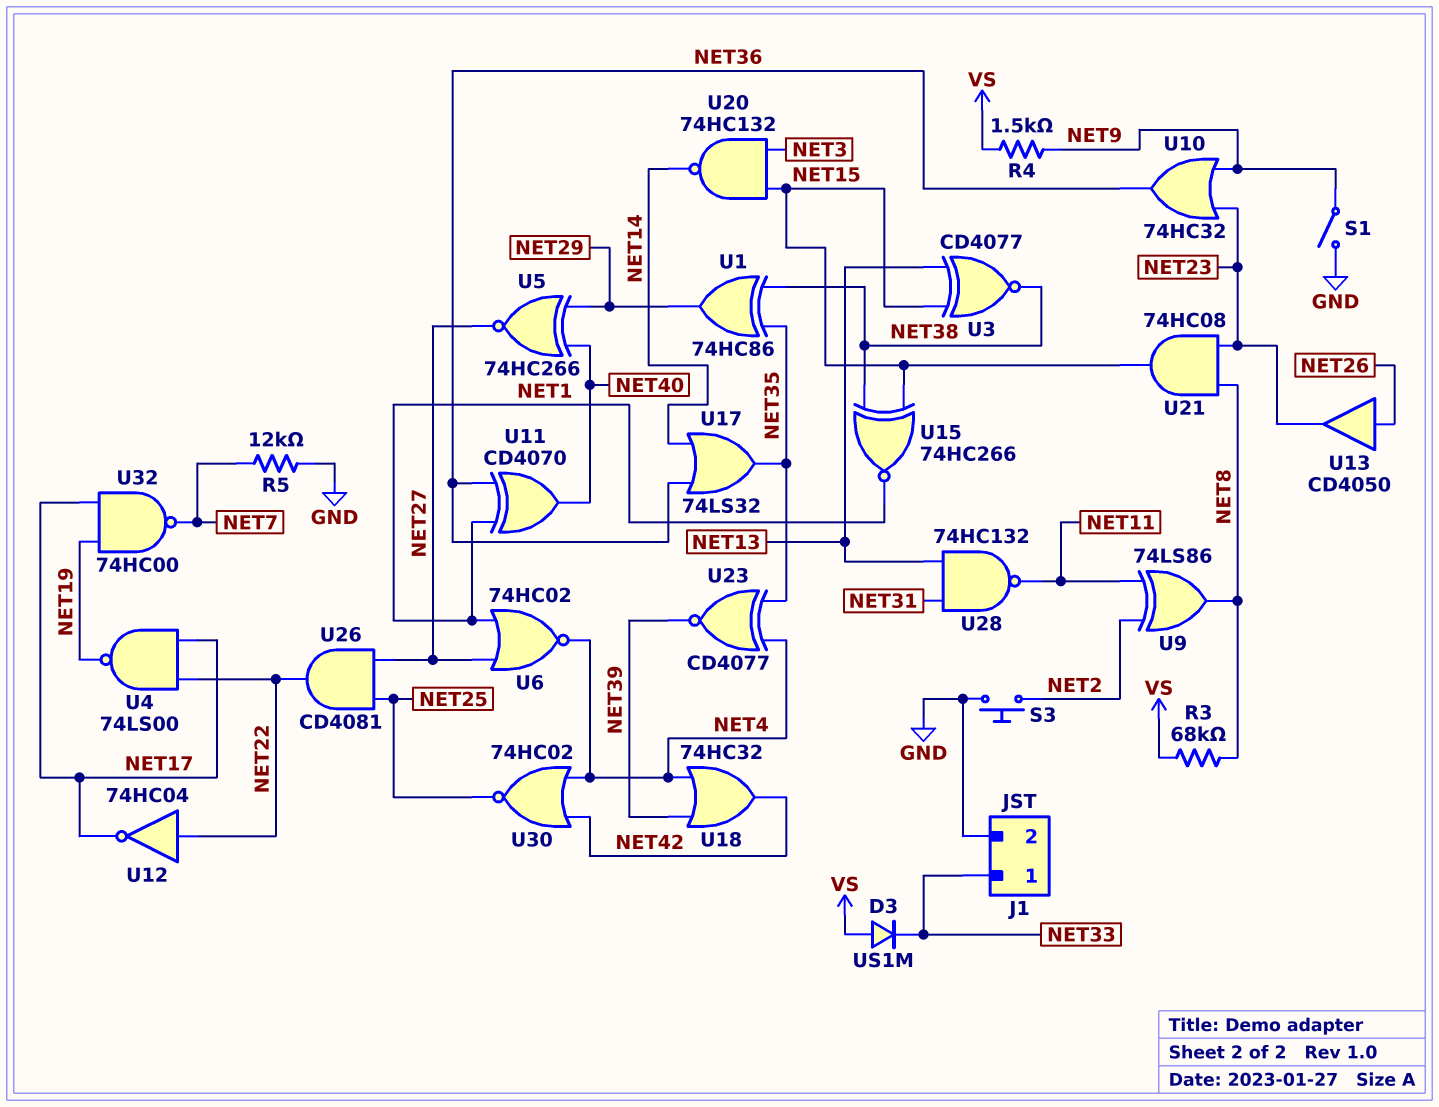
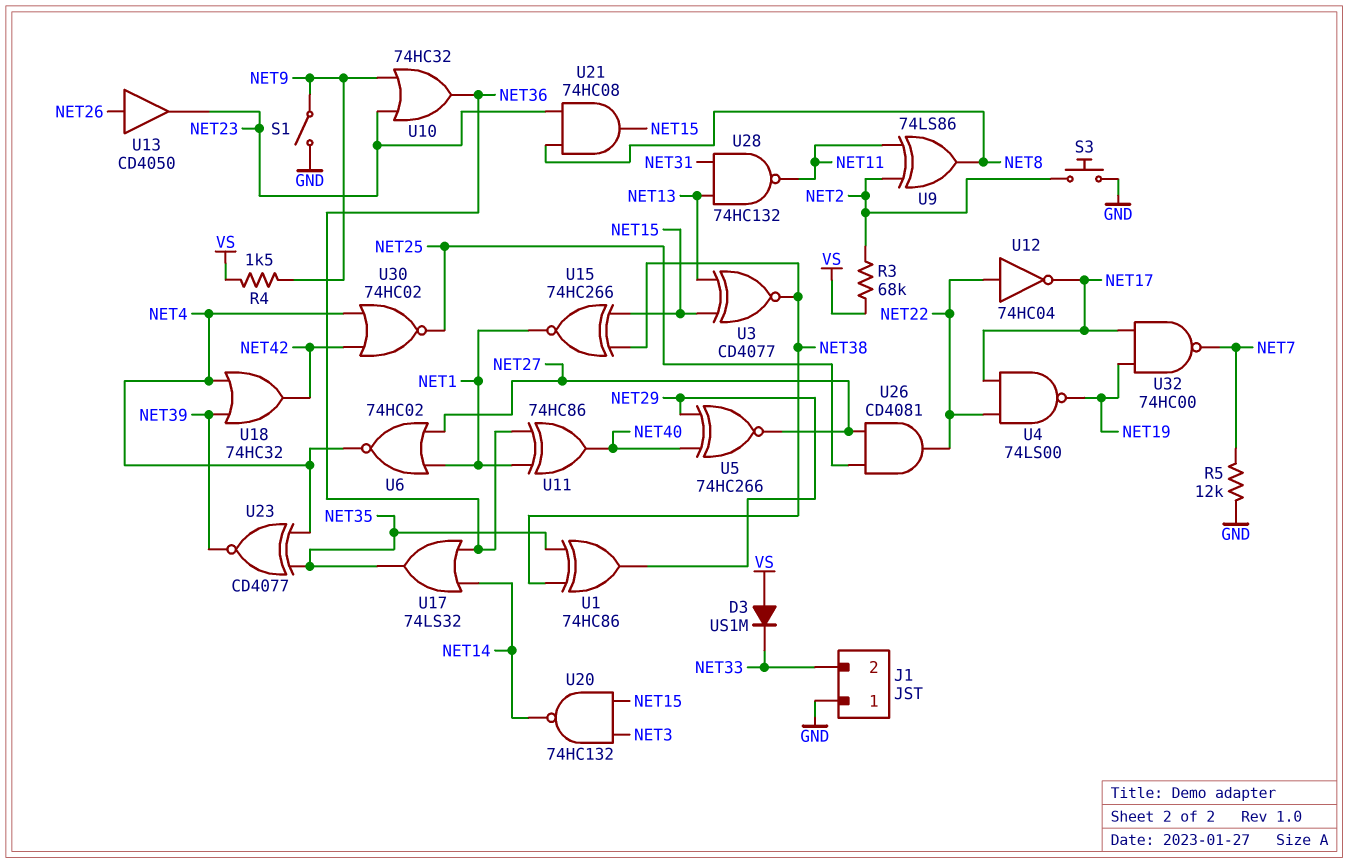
J1 pin 1: NET33 -> GND
J1 pin 2: GND -> NET33
R3: 68k (NET8, VS) -> 68k (NET2, VS)
U11: XOR CD4070 (in NET1, in NET36, out NET40) -> XOR 74HC86 (in NET1, in NET36, out NET40)

